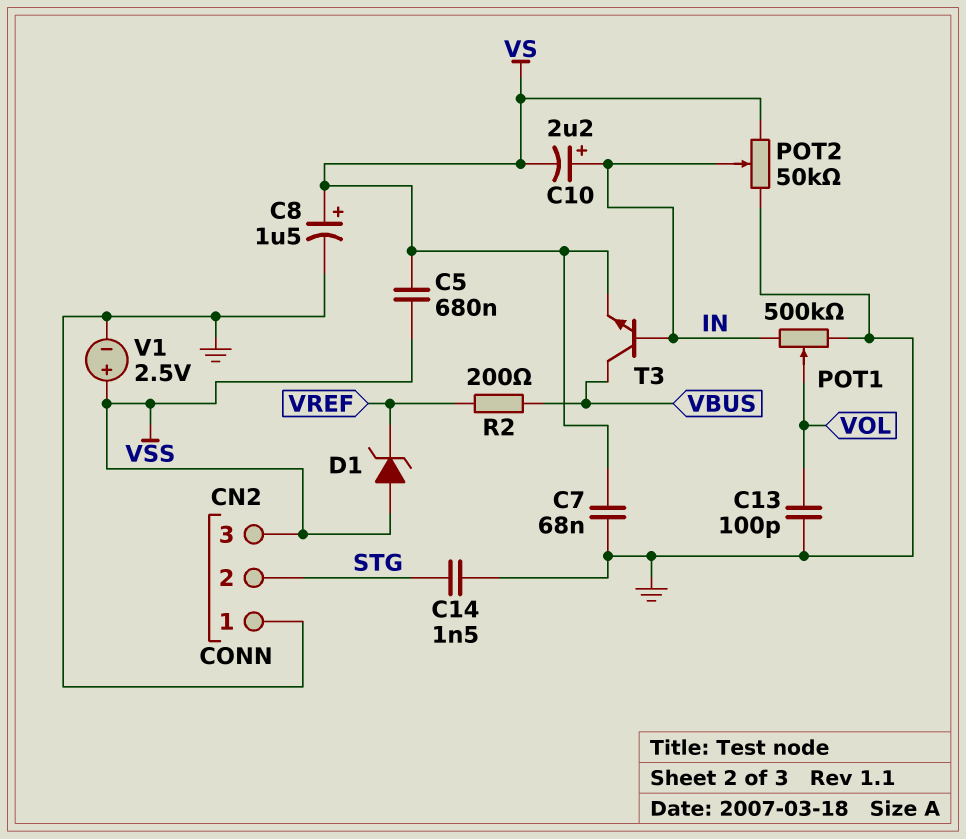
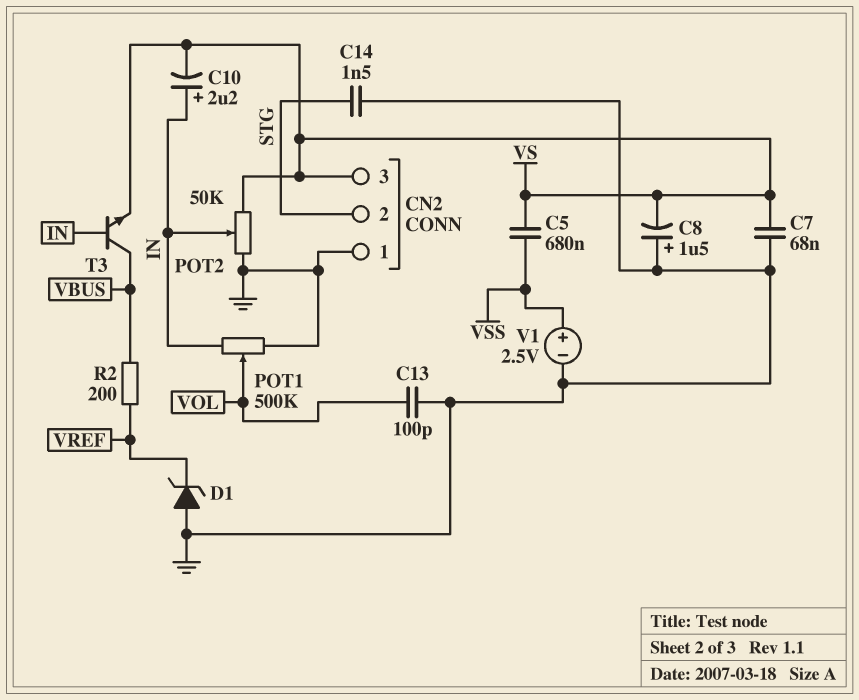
C8: 1.5uF (plus VS, minus GND) -> 1.5uF (plus GND, minus VS)
CN2 pin 3: VSS -> VS
D1: zener (A VSS, K VREF) -> zener (A GND, K VREF)

